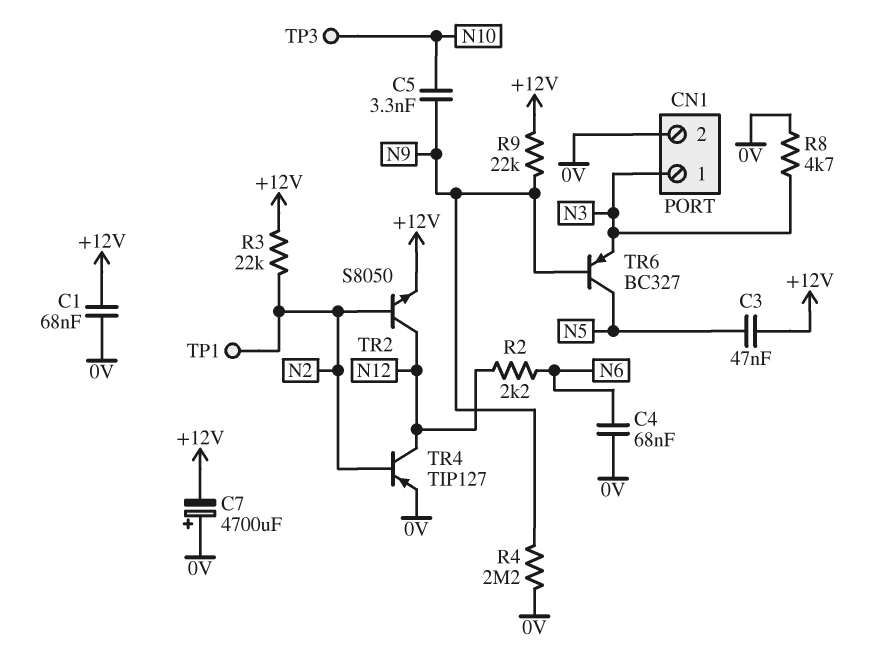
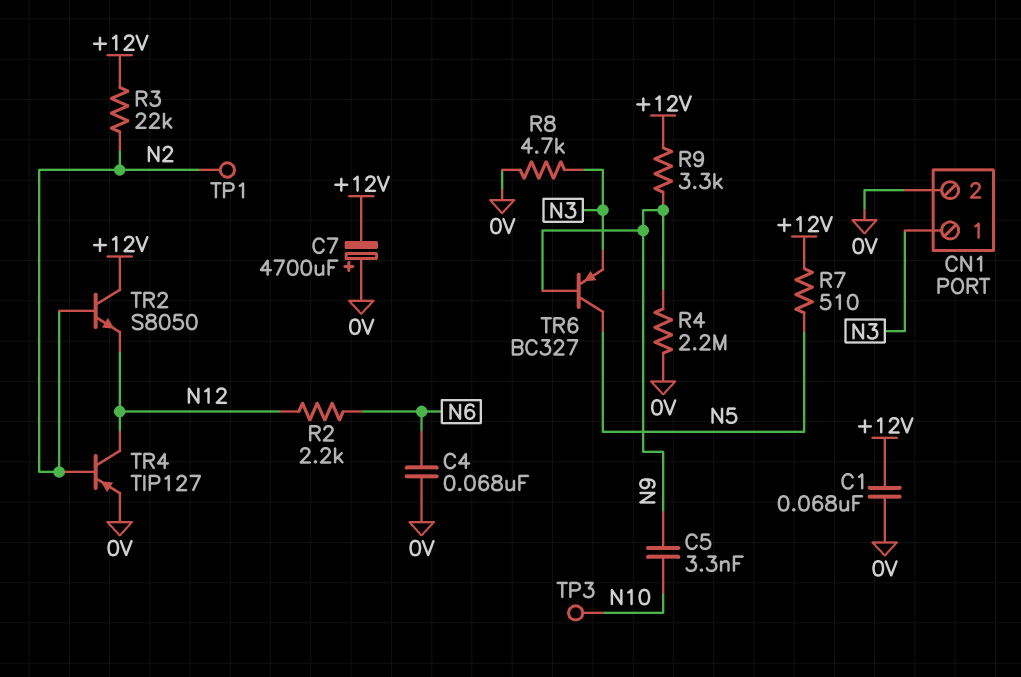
C3: 47nF (+12V, N5) -> none
R7: none -> 510 (+12V, N5)
R9: 22k (+12V, N9) -> 3.3k (+12V, N9)
TR2: NPN S8050 (B N2, C N12, E +12V) -> NPN S8050 (B N2, C +12V, E N12)

